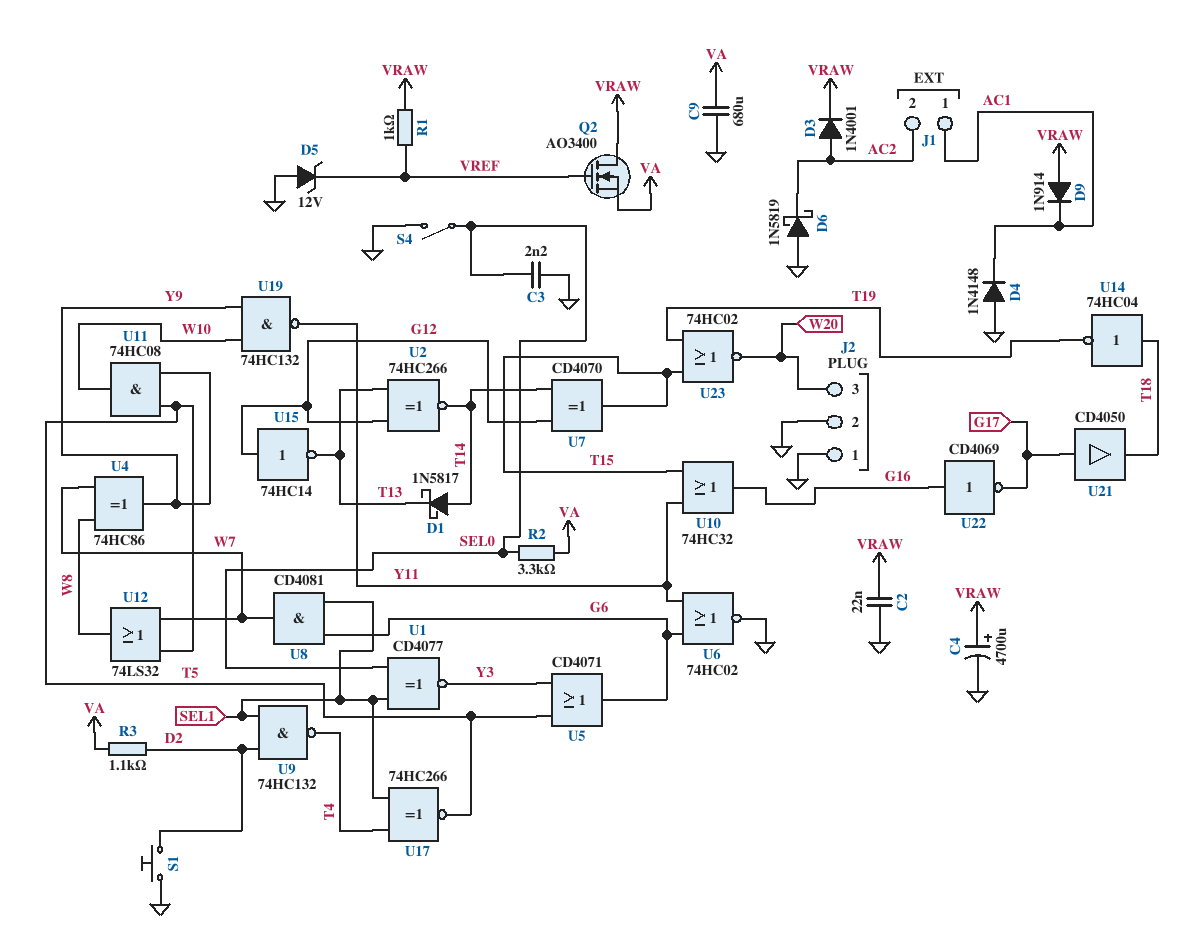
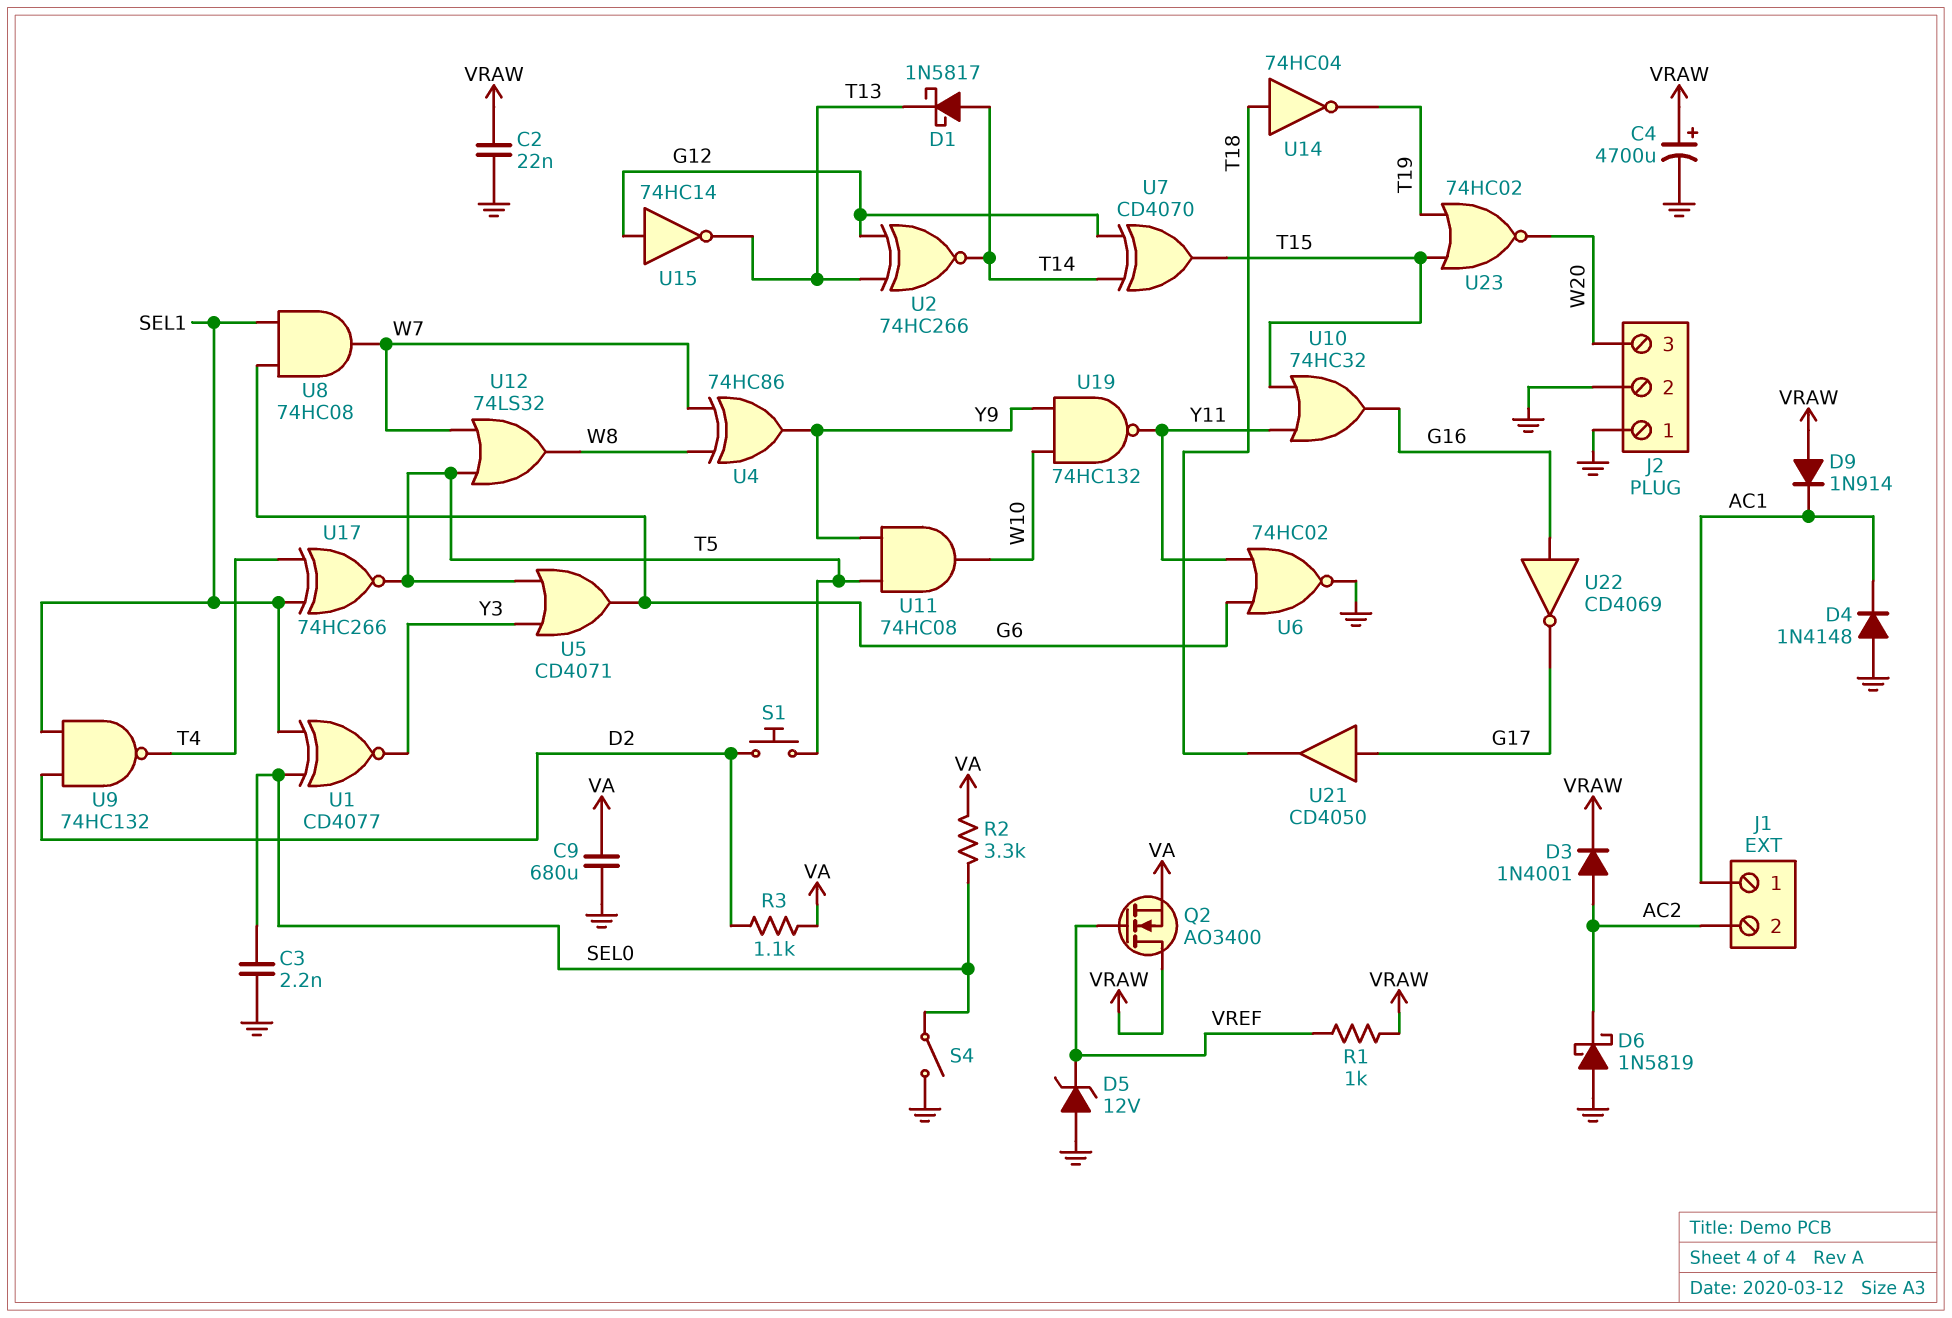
S1: button (D2, GND) -> button (D2, T5)
U8: AND CD4081 (in G6, in SEL1, out W7) -> AND 74HC08 (in G6, in SEL1, out W7)

